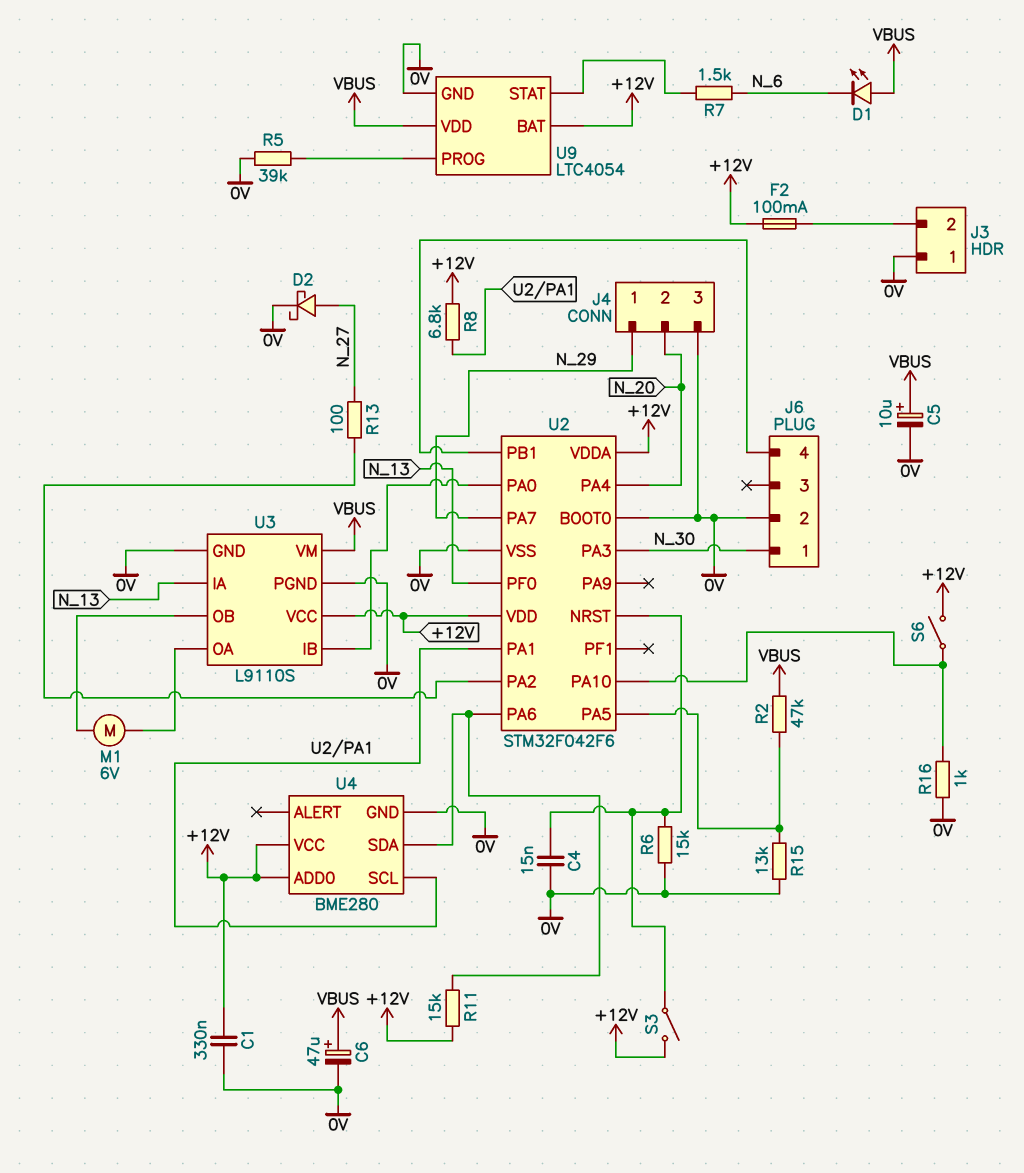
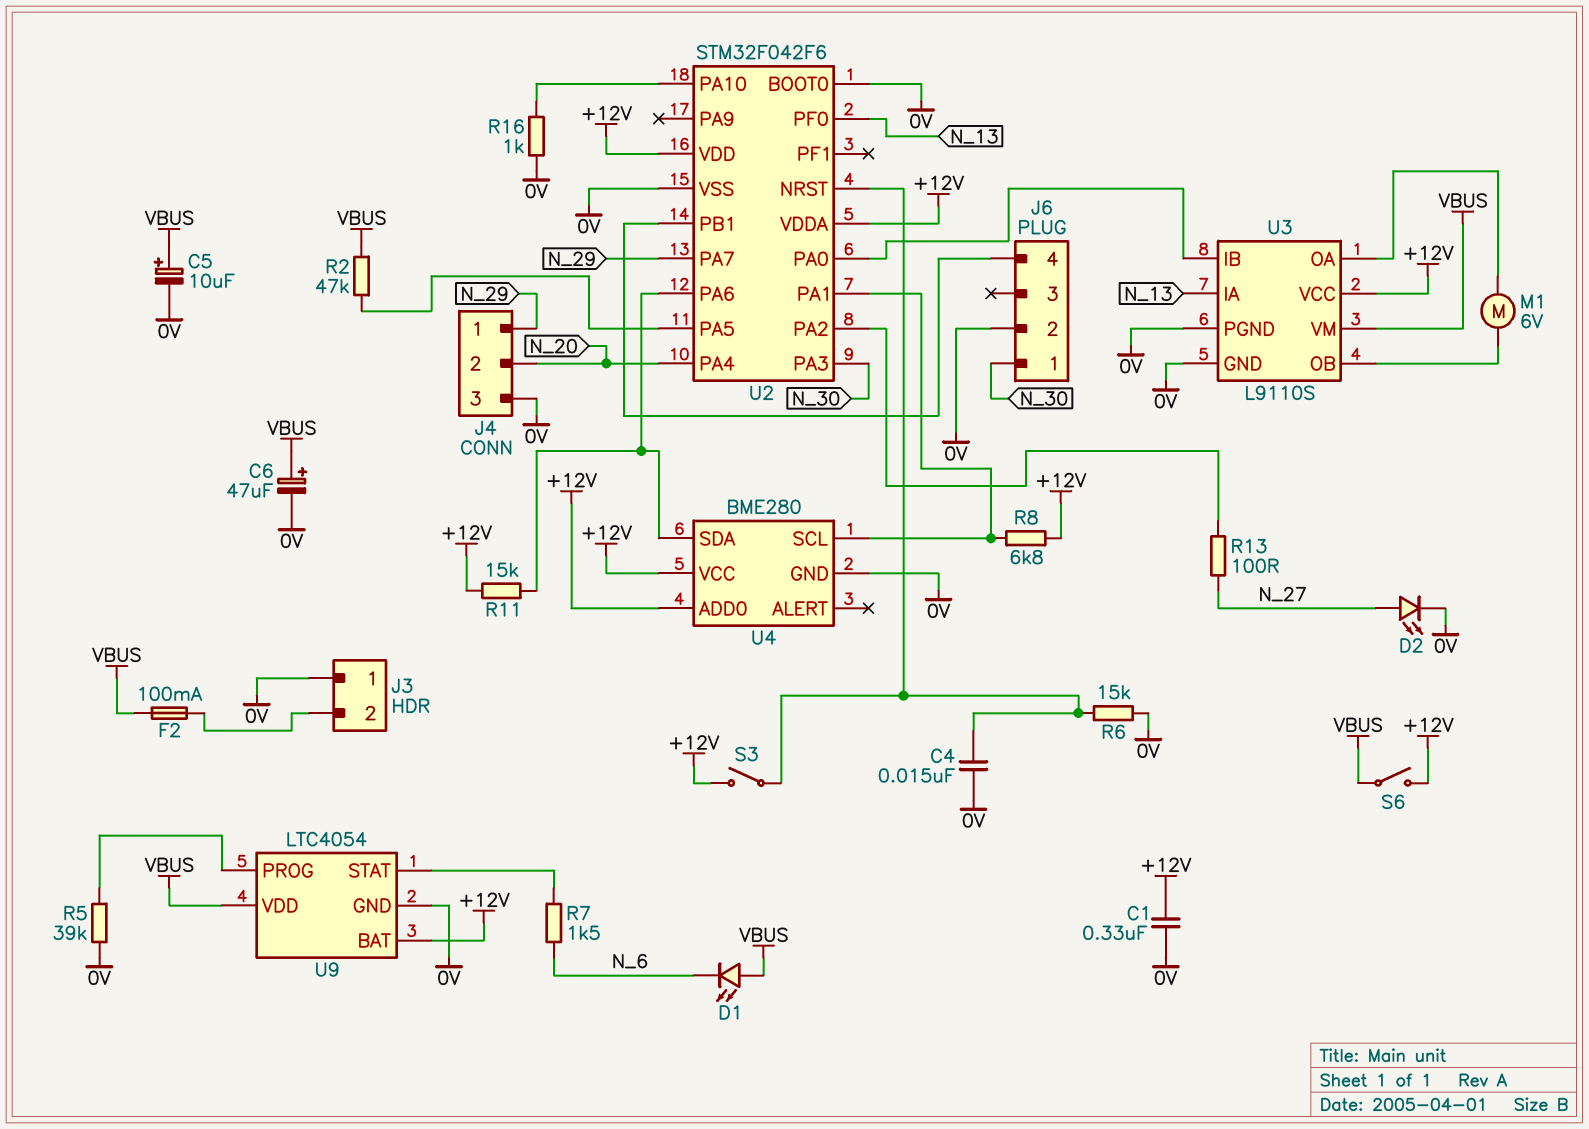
D2: schottky (A N_27, K 0V) -> LED (A N_27, K 0V)
F2: 100mA (+12V, J3/2) -> 100mA (J3/2, VBUS)
R15: 13k (0V, U2/PA5) -> none
S6: switch (+12V, U2/PA10) -> switch (+12V, VBUS)

